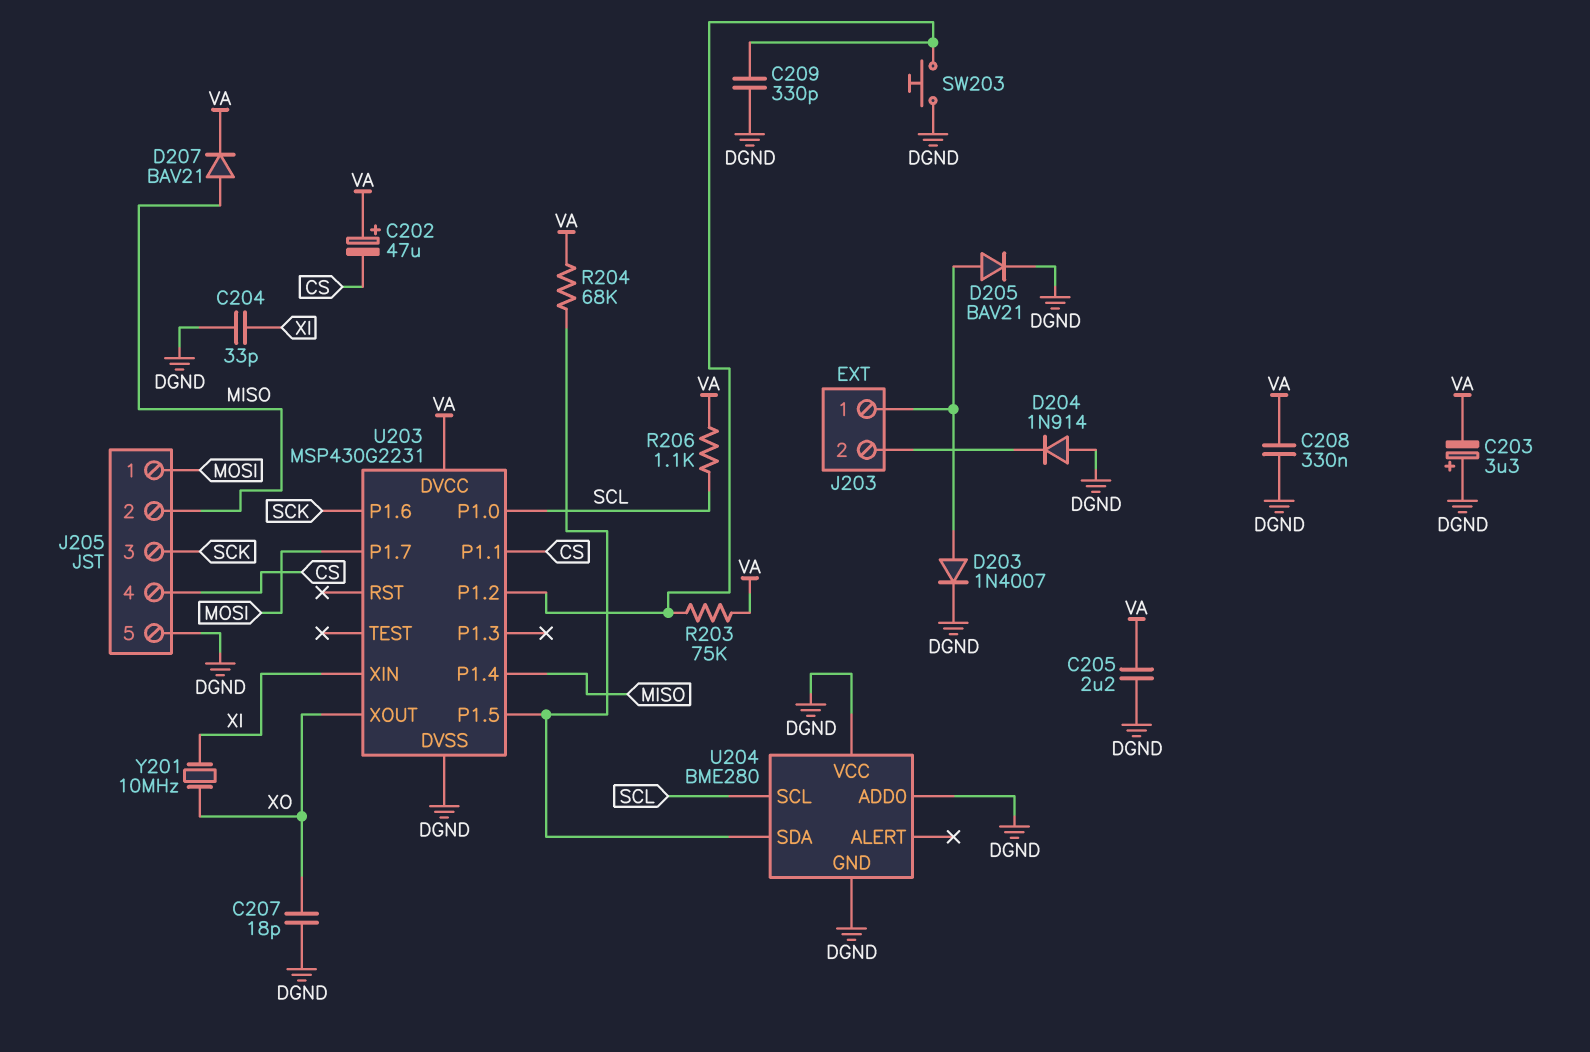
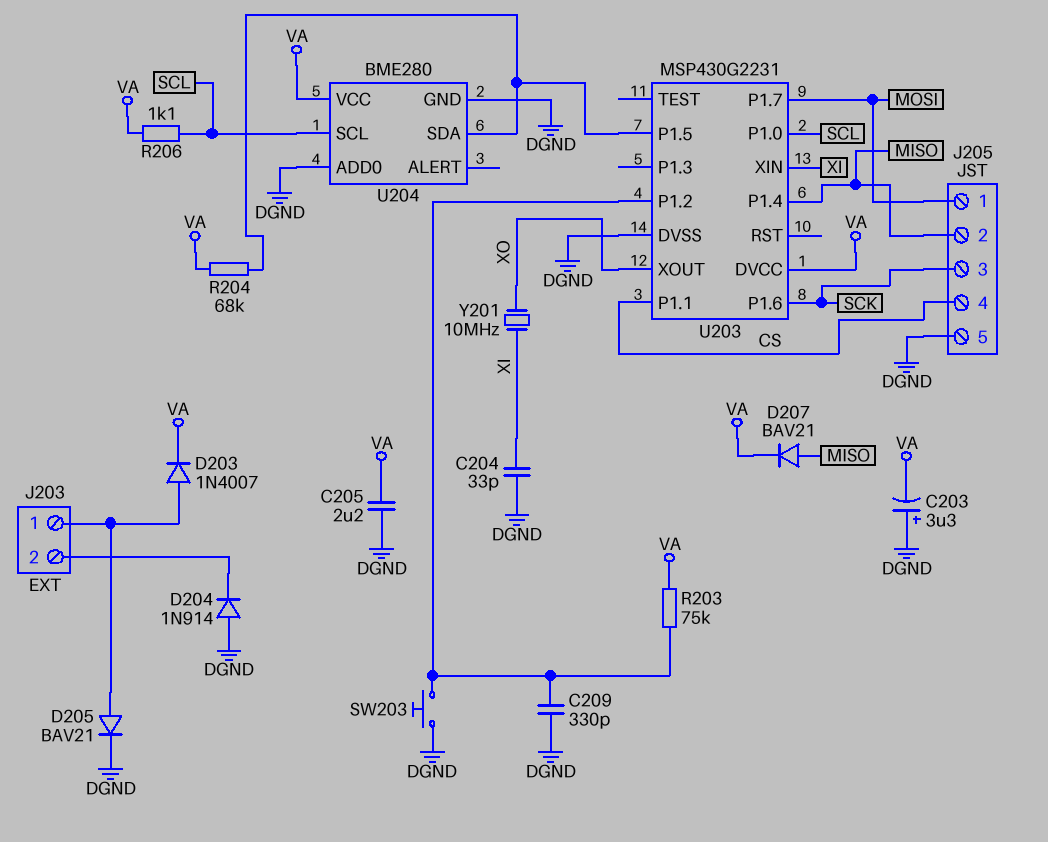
C202: 47uF (plus VA, minus CS) -> none
C207: 18pF (DGND, XO) -> none
C208: 330nF (DGND, VA) -> none
D203: diode 1N4007 (A J203/1, K DGND) -> diode 1N4007 (A J203/1, K VA)
U204 pin VCC: DGND -> VA

